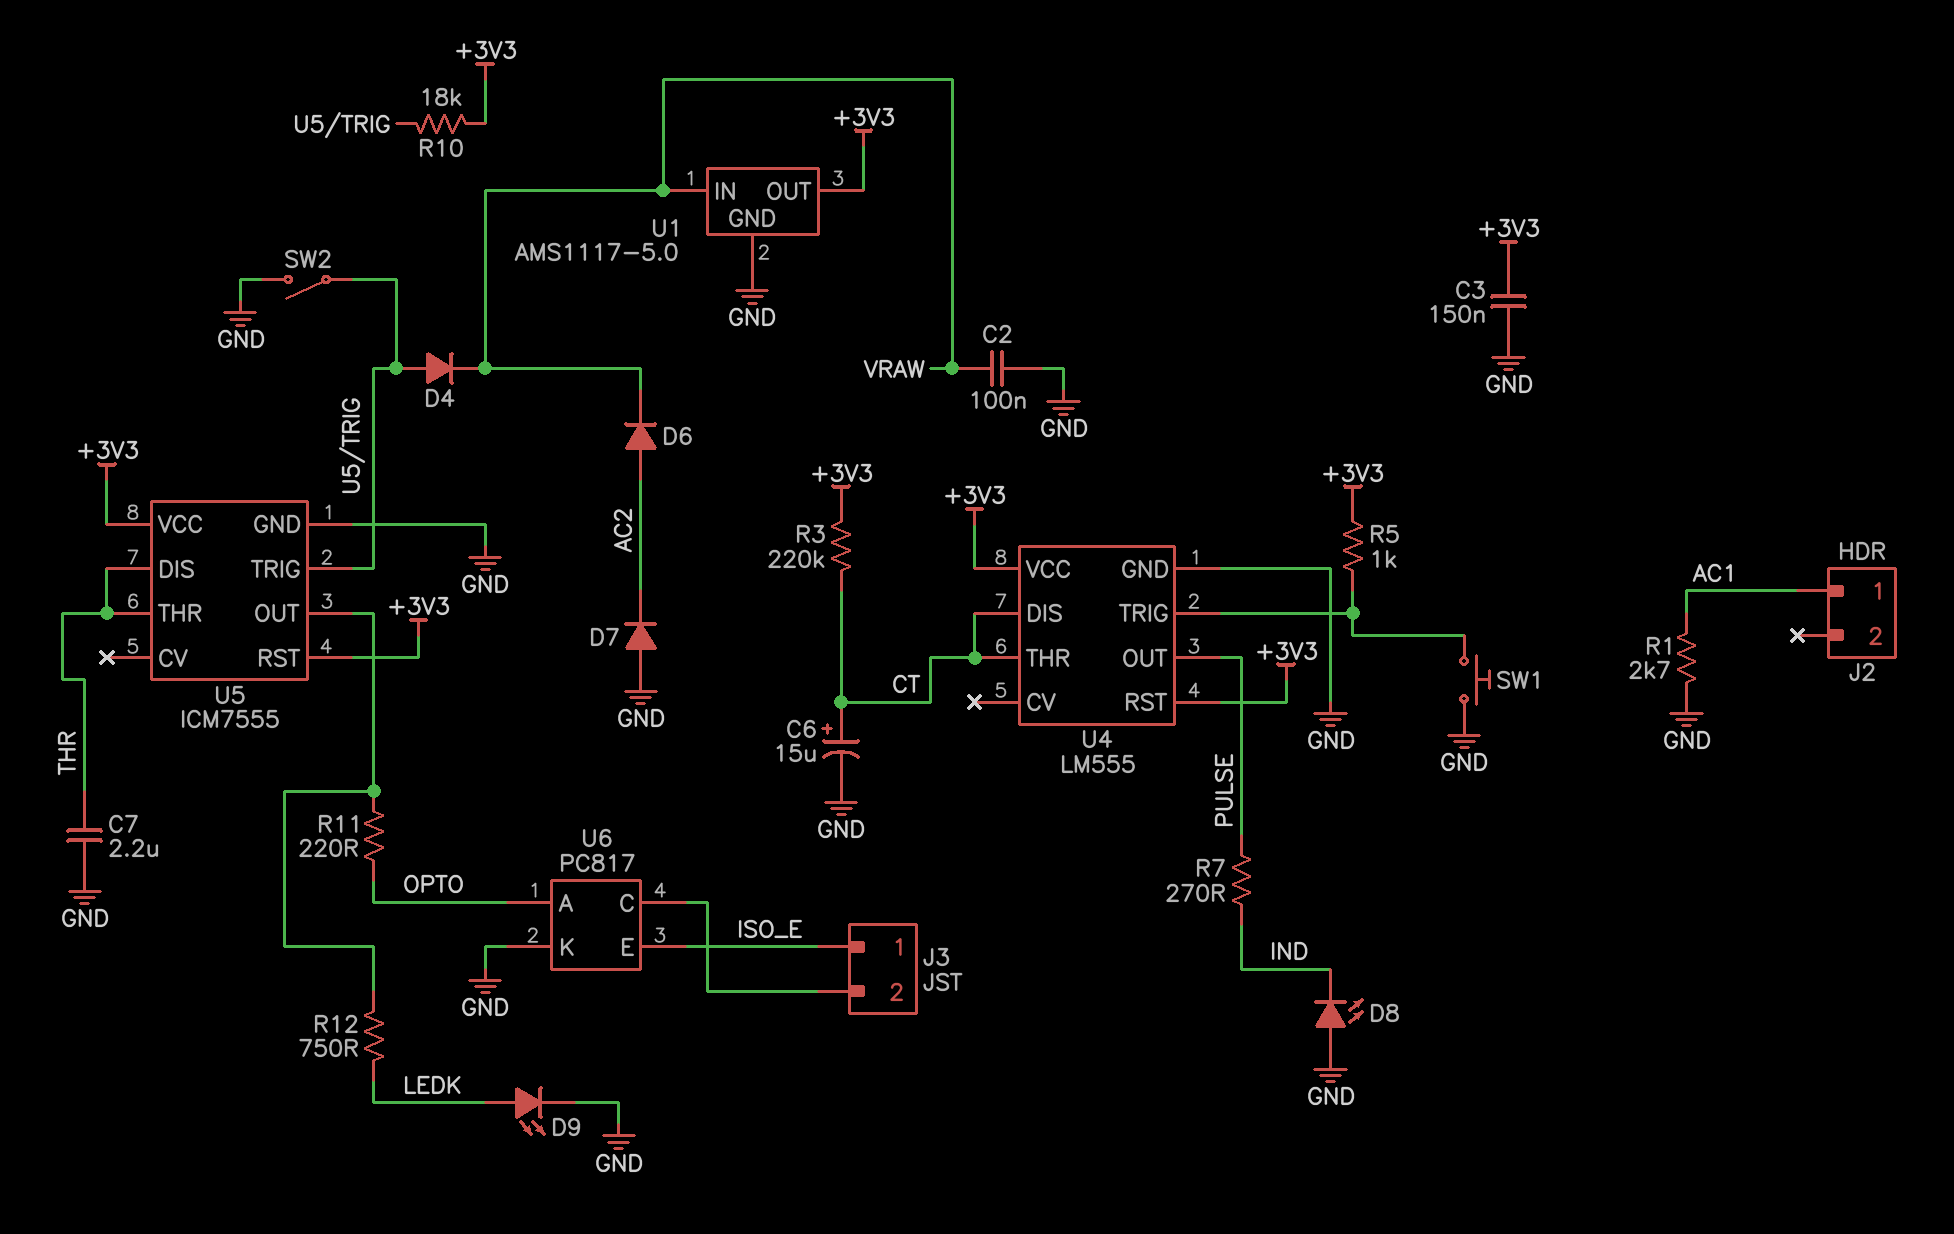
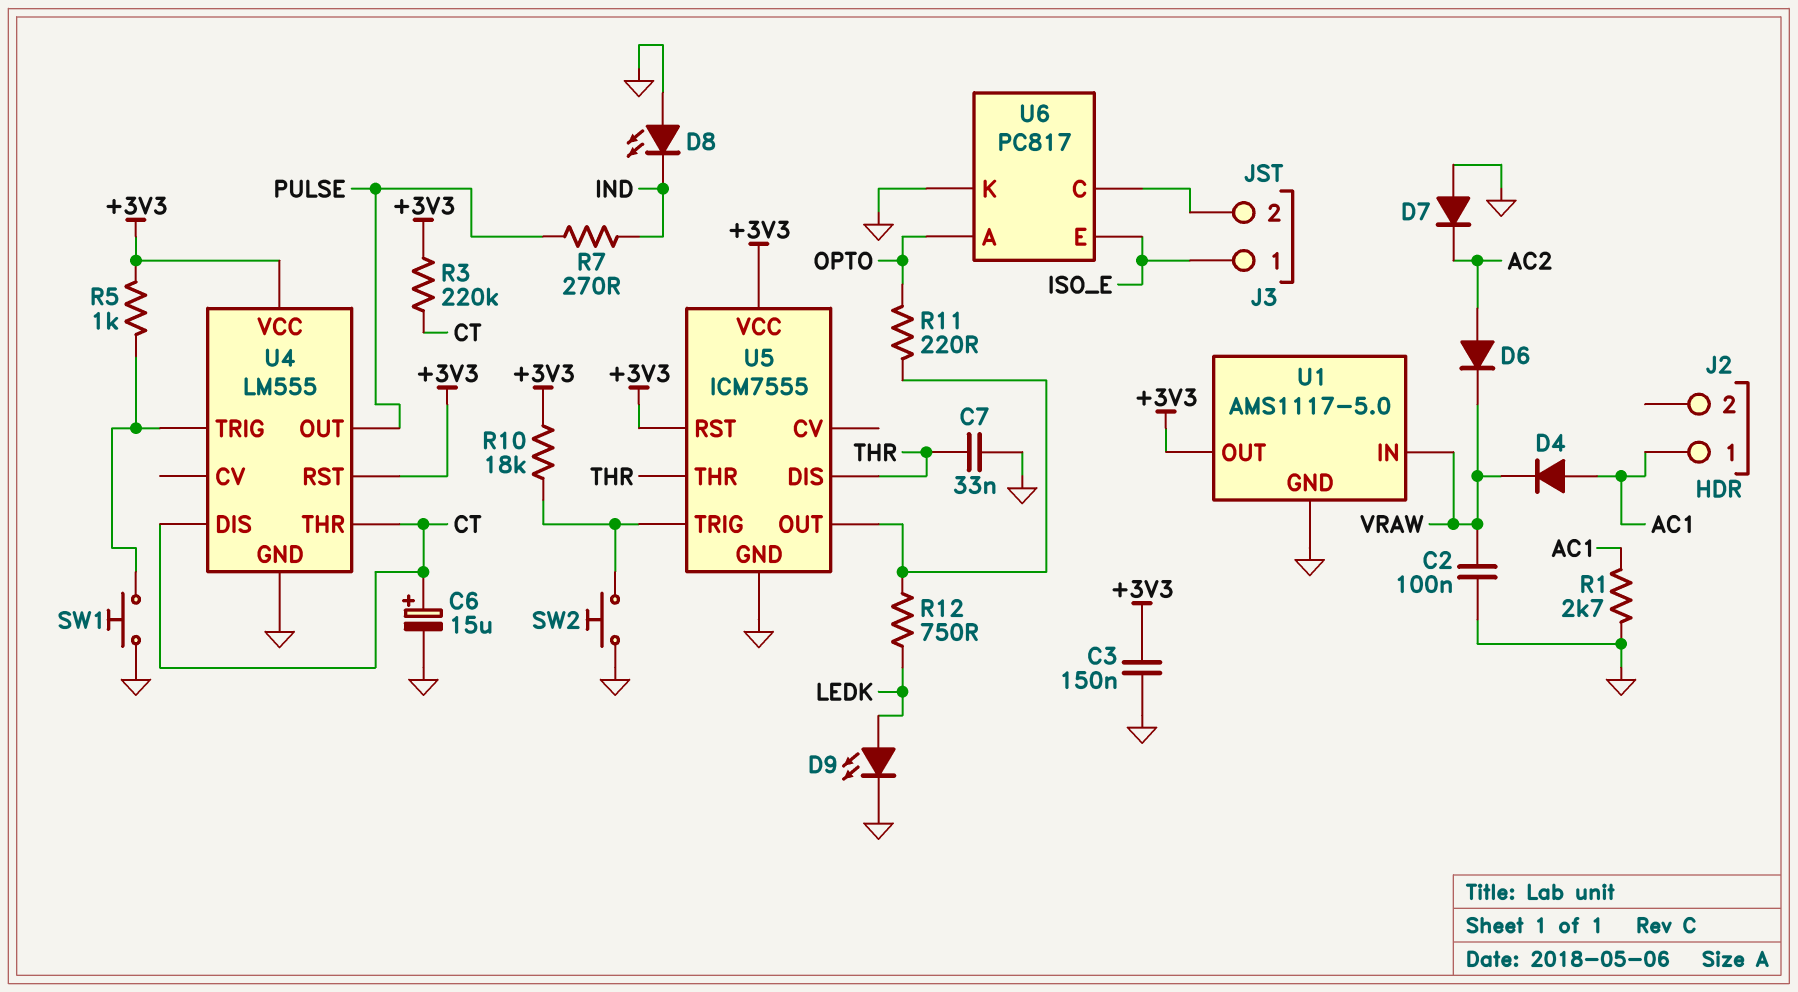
C7: 2.2uF (GND, THR) -> 33nF (GND, THR)
D4: diode (A U5/TRIG, K VRAW) -> diode (A AC1, K VRAW)
SW2: switch (GND, U5/TRIG) -> button (GND, U5/TRIG)

